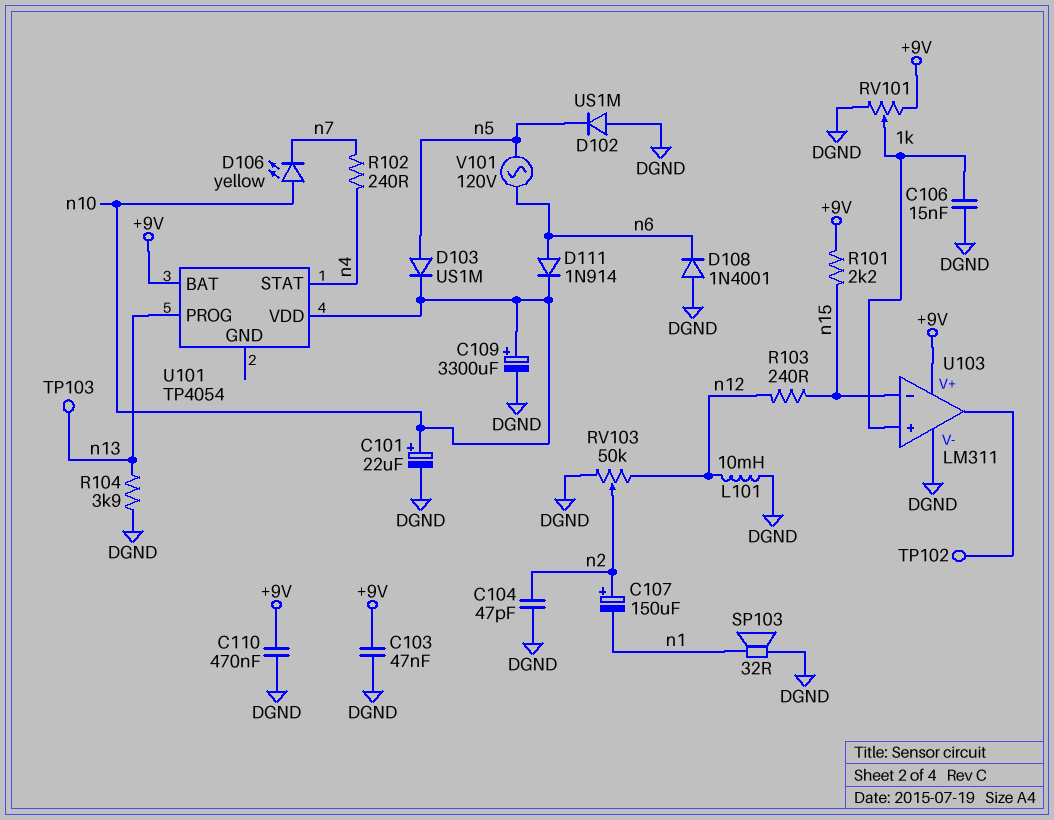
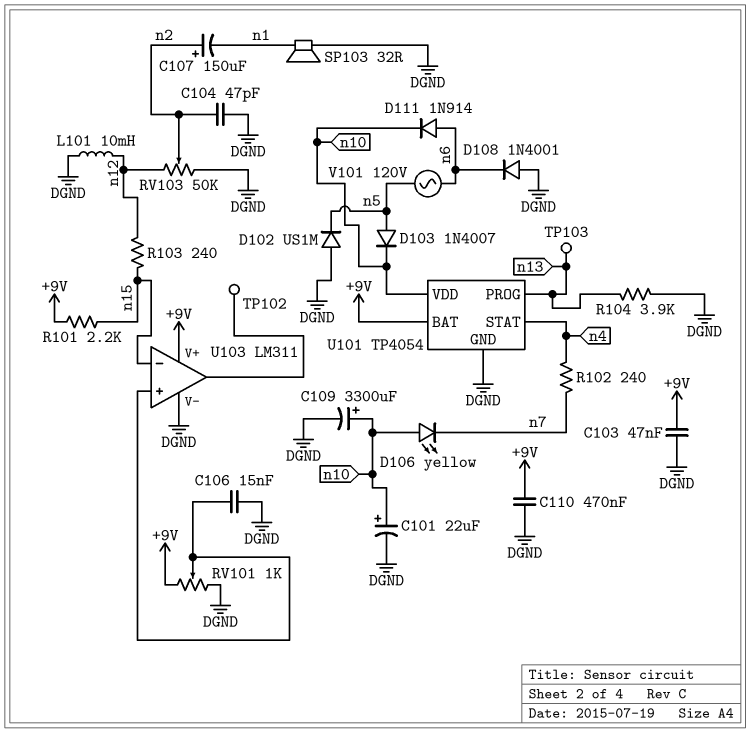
D103: diode US1M (A n5, K n10) -> diode 1N4007 (A n5, K n10)
U101 pin GND: none -> DGND

